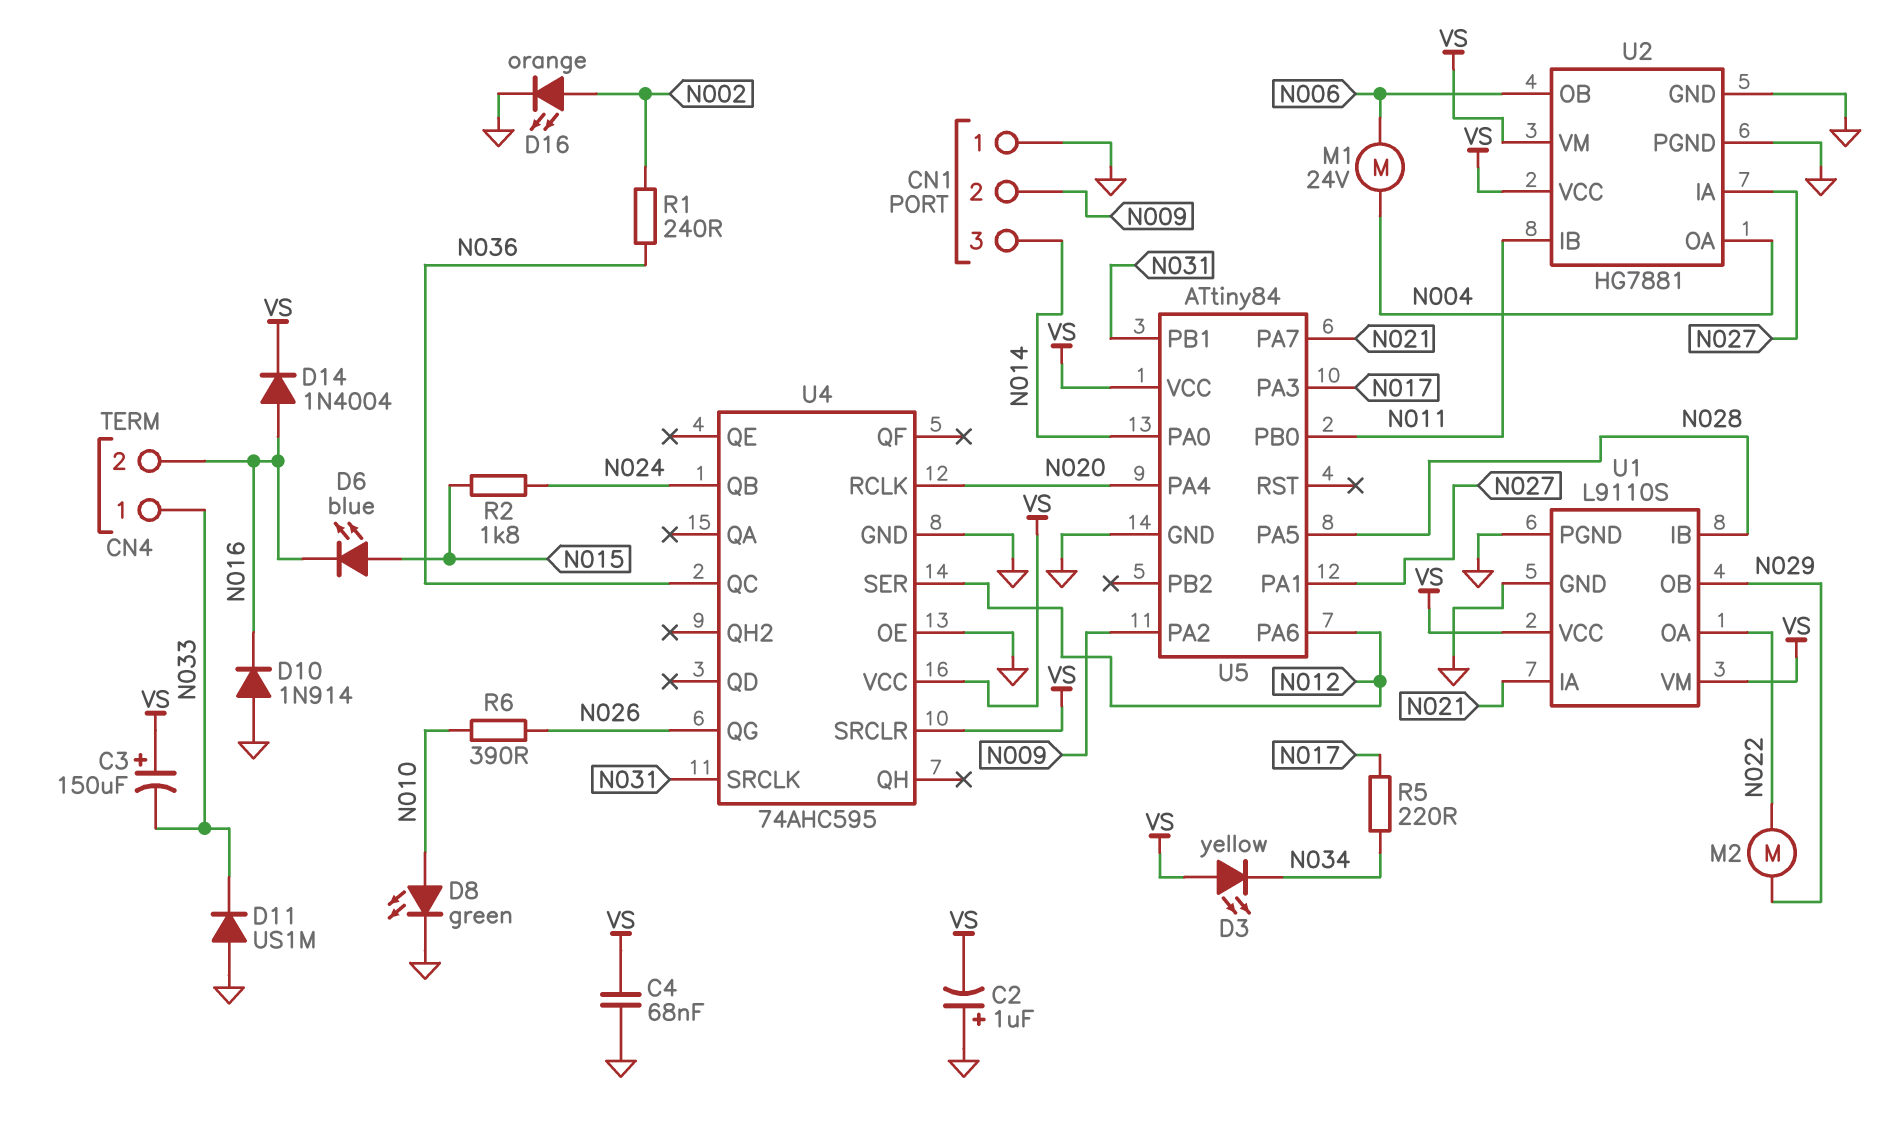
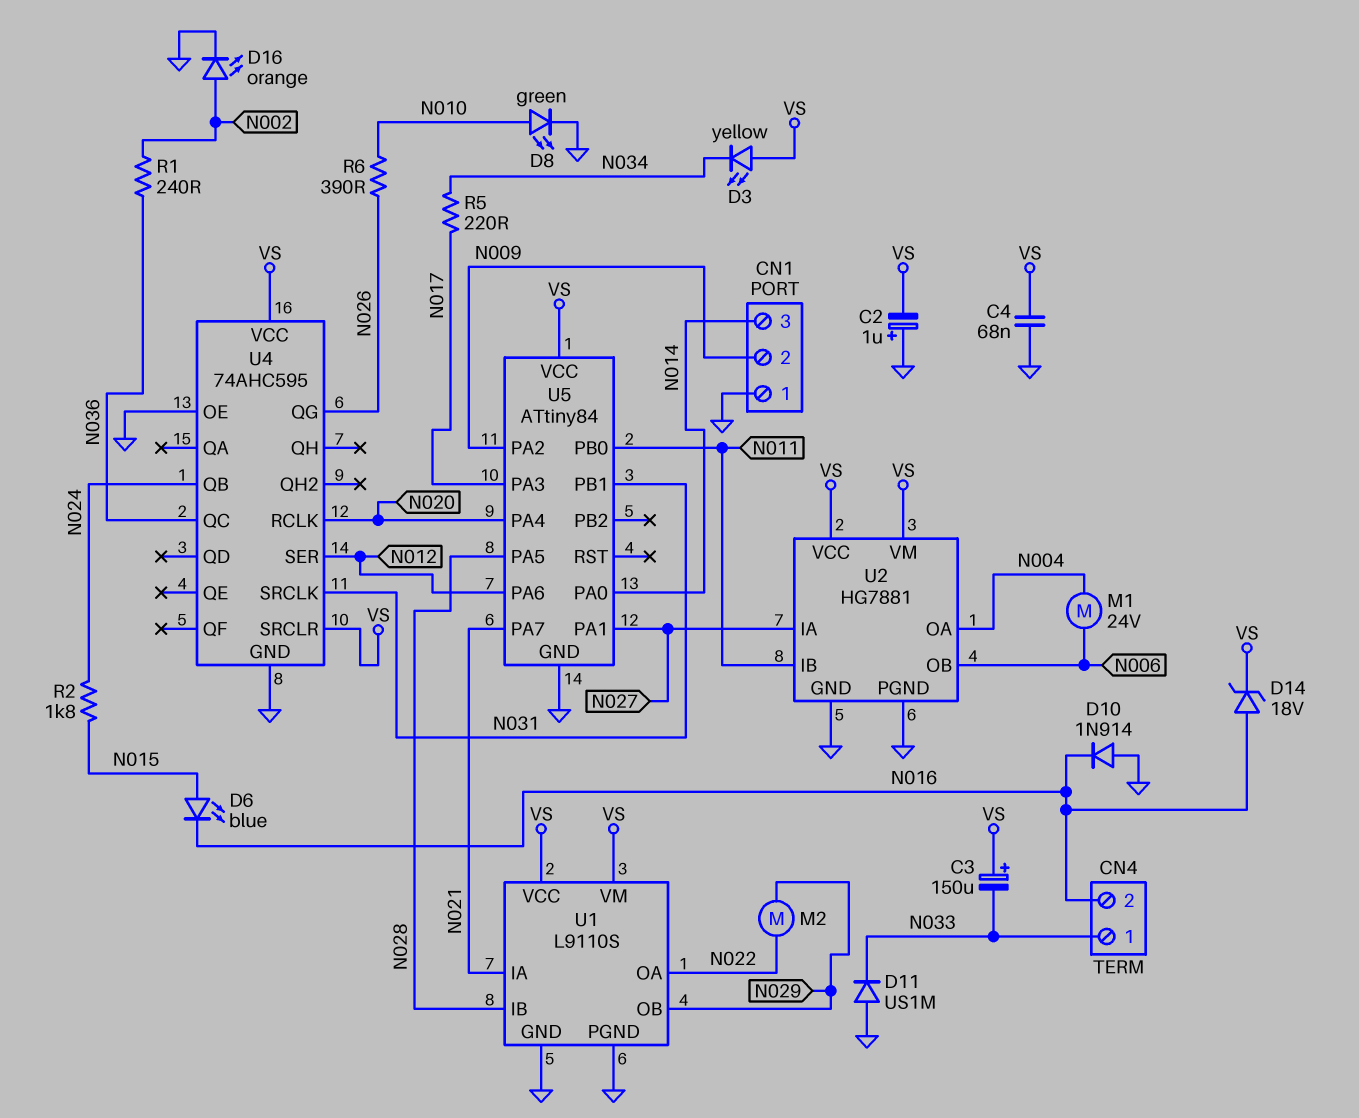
D14: diode 1N4004 (A N016, K VS) -> zener 18V (A N016, K VS)

